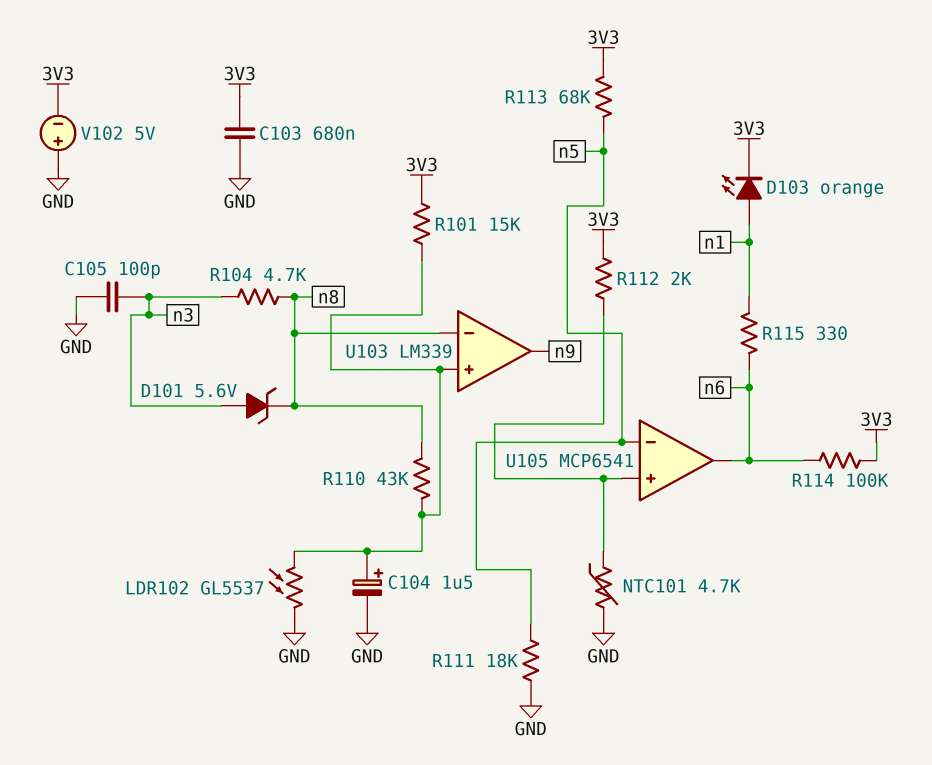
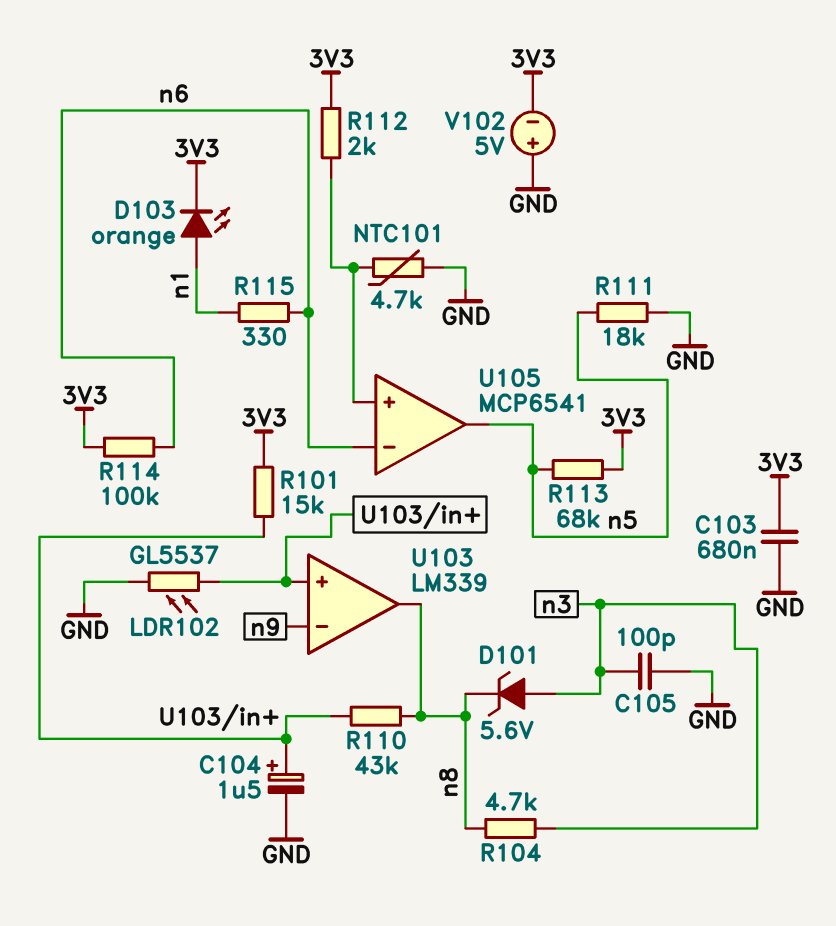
U103 pin in-: n8 -> n9
U103 pin out: n9 -> n8
U105 pin in-: n5 -> n6
U105 pin out: n6 -> n5

